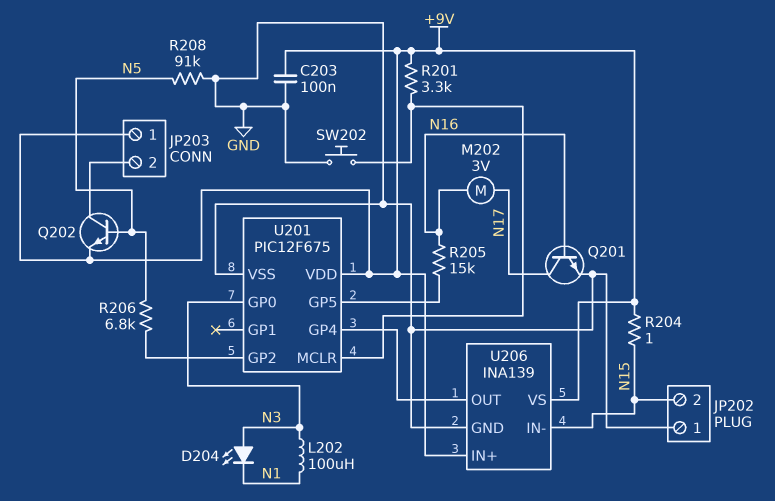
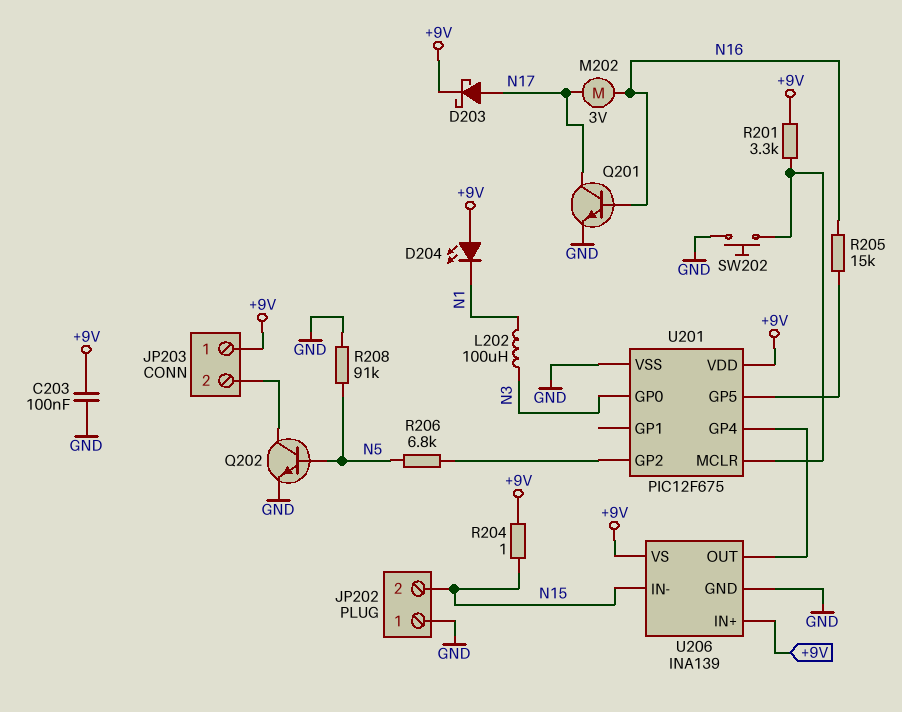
D203: none -> schottky (A N17, K +9V)
D204: LED (A N3, K N1) -> LED (A +9V, K N1)
Q202: NPN (B N5, C JP203/2, E +9V) -> NPN (B N5, C JP203/2, E GND)

